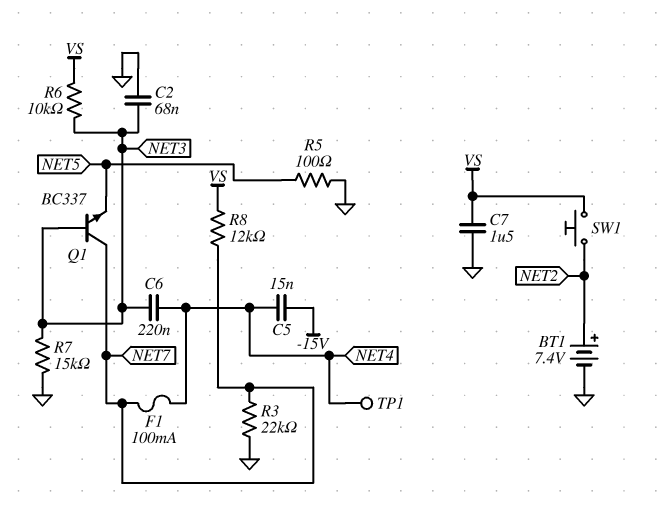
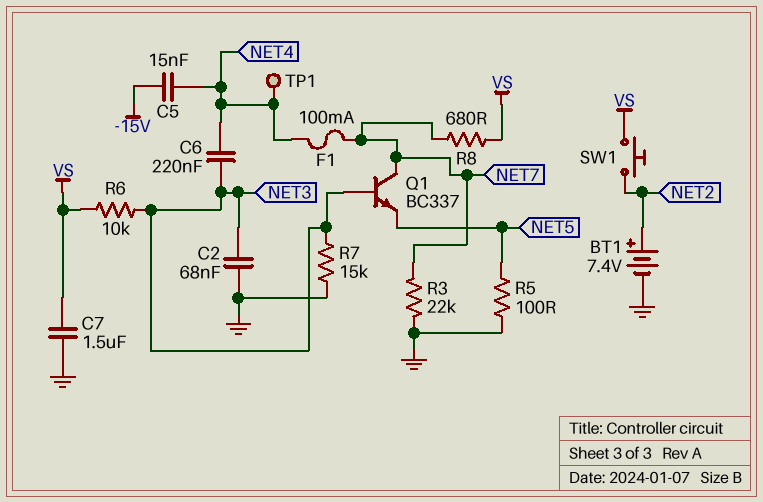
R8: 12k (NET7, VS) -> 680 (NET7, VS)

